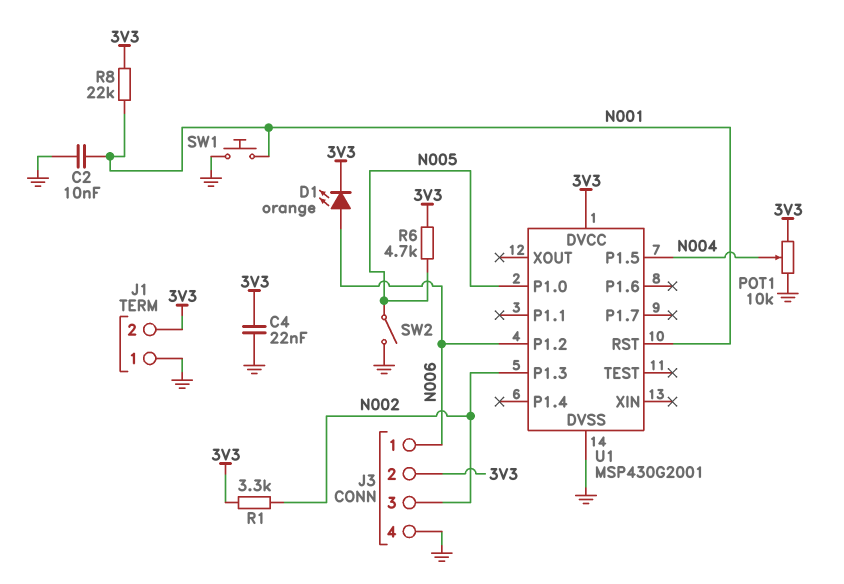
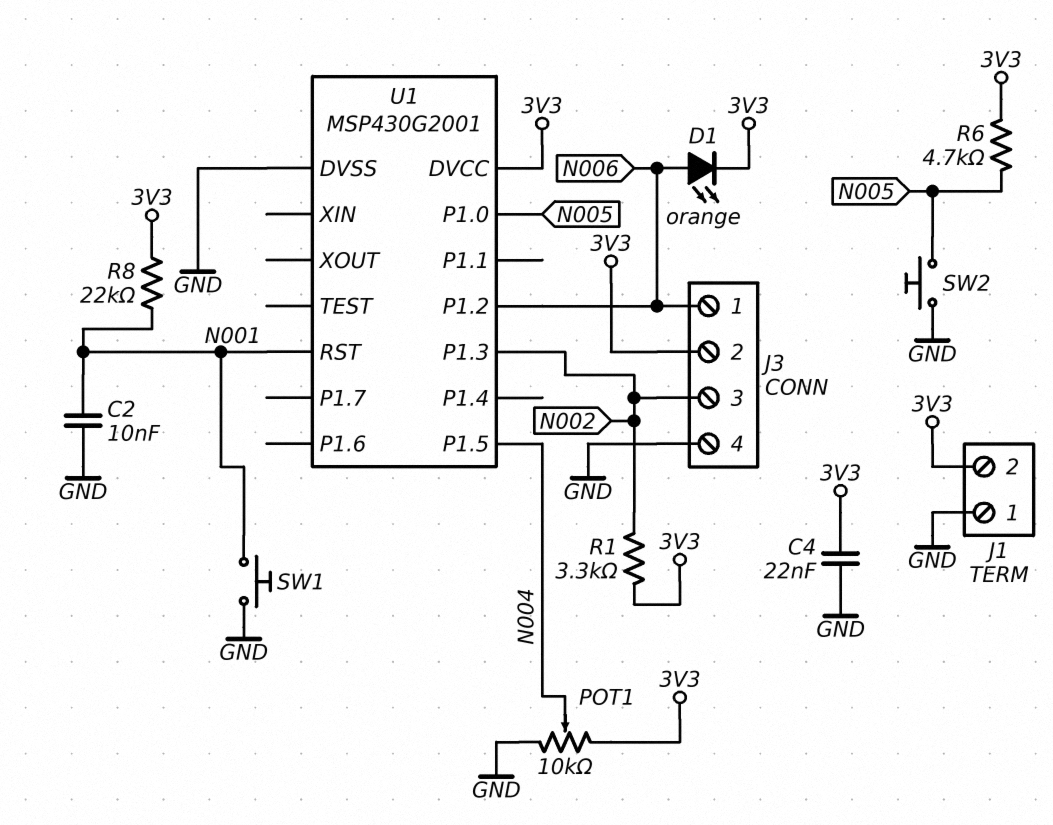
SW2: switch (GND, N005) -> button (GND, N005)

